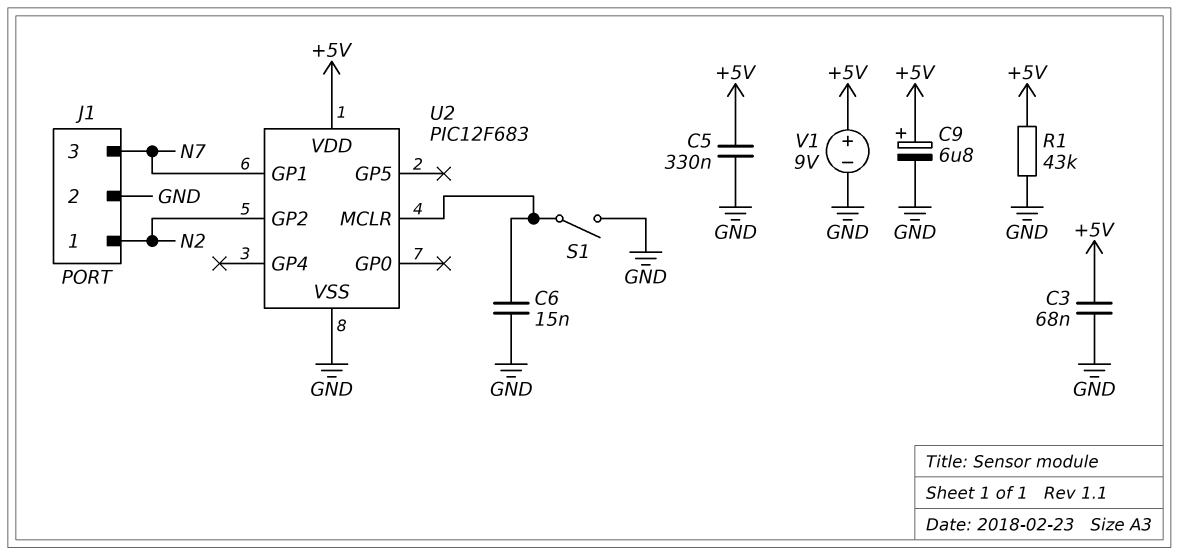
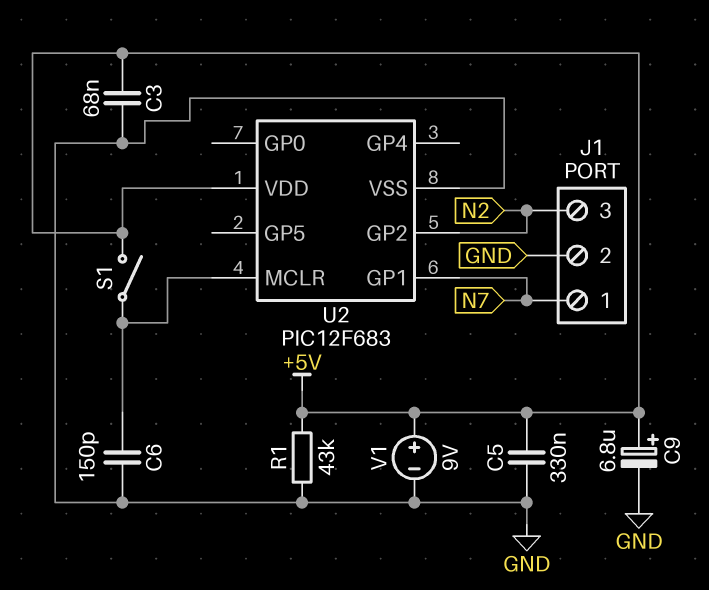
C6: 15nF (GND, U2/MCLR) -> 150pF (GND, U2/MCLR)
J1 pin 1: N2 -> N7
J1 pin 3: N7 -> N2
S1: switch (GND, U2/MCLR) -> switch (+5V, U2/MCLR)

